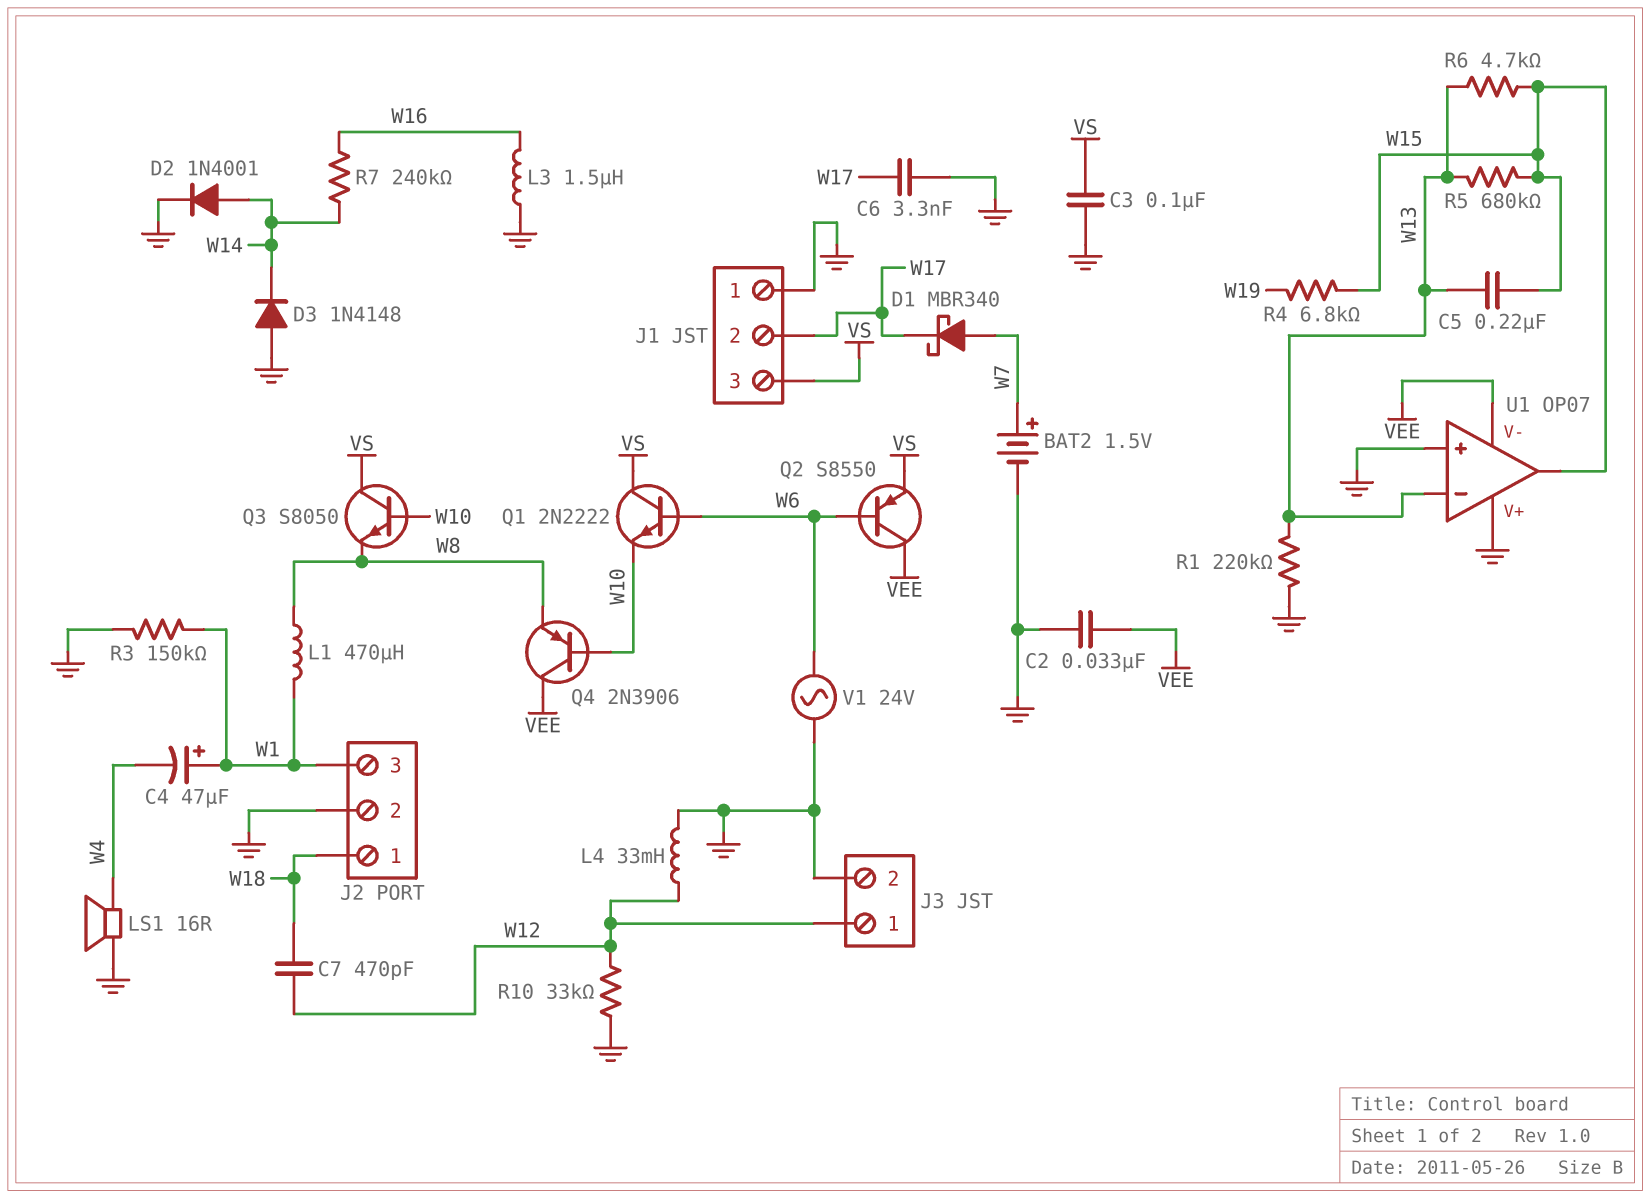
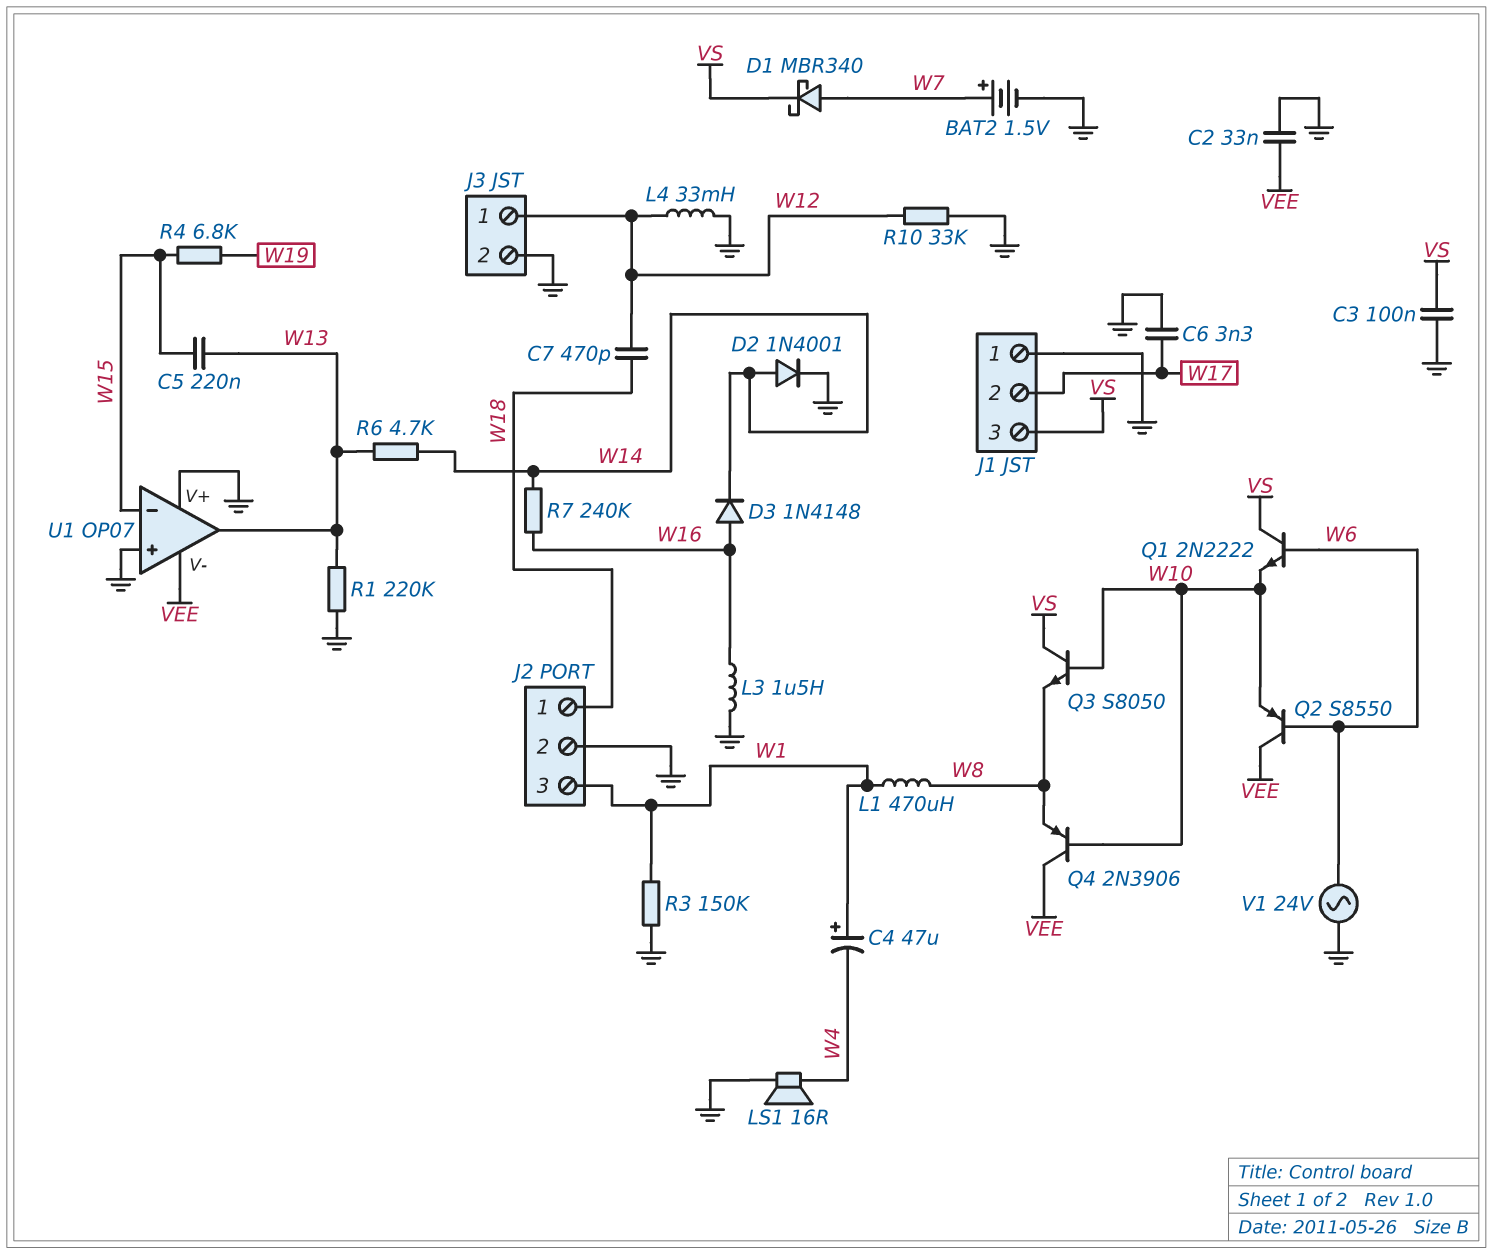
D1: schottky MBR340 (A W7, K W17) -> schottky MBR340 (A W7, K VS)
D3: diode 1N4148 (A GND, K W14) -> diode 1N4148 (A W16, K W14)
Q2: PNP S8550 (B W6, C VEE, E VS) -> PNP S8550 (B W6, C VEE, E W10)
R5: 680k (W13, W15) -> none
R6: 4.7k (W13, W15) -> 4.7k (W13, W14)
U1 pin in-: W13 -> W15
U1 pin out: W15 -> W13

